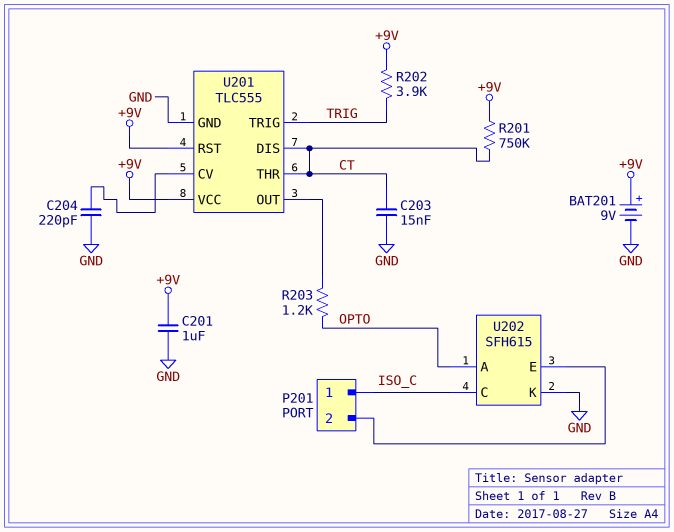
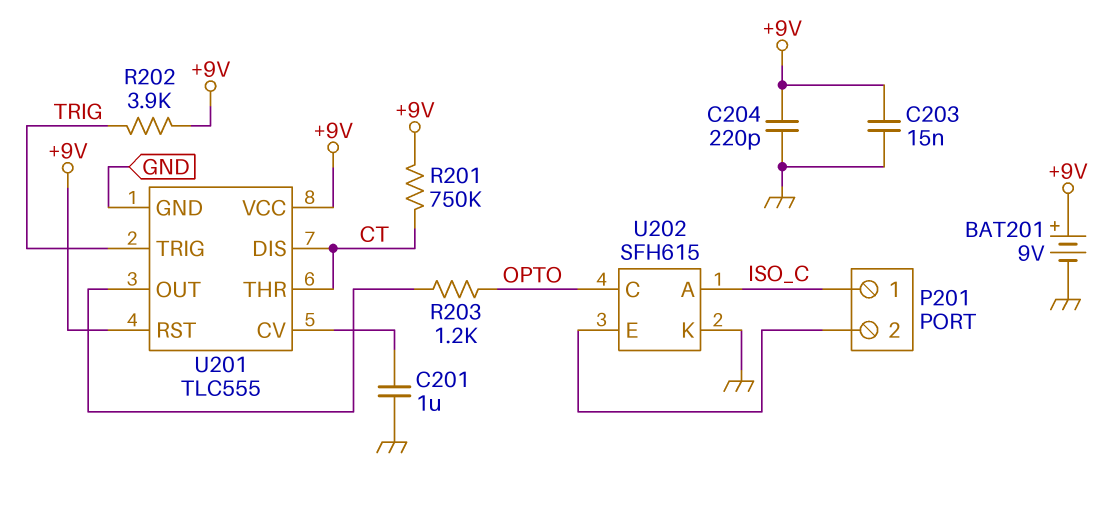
C201: 1uF (+9V, GND) -> 1uF (GND, U201/CV)
C203: 15nF (CT, GND) -> 15nF (+9V, GND)
C204: 220pF (GND, U201/CV) -> 220pF (+9V, GND)
U202 pin A: OPTO -> ISO_C
U202 pin C: ISO_C -> OPTO

